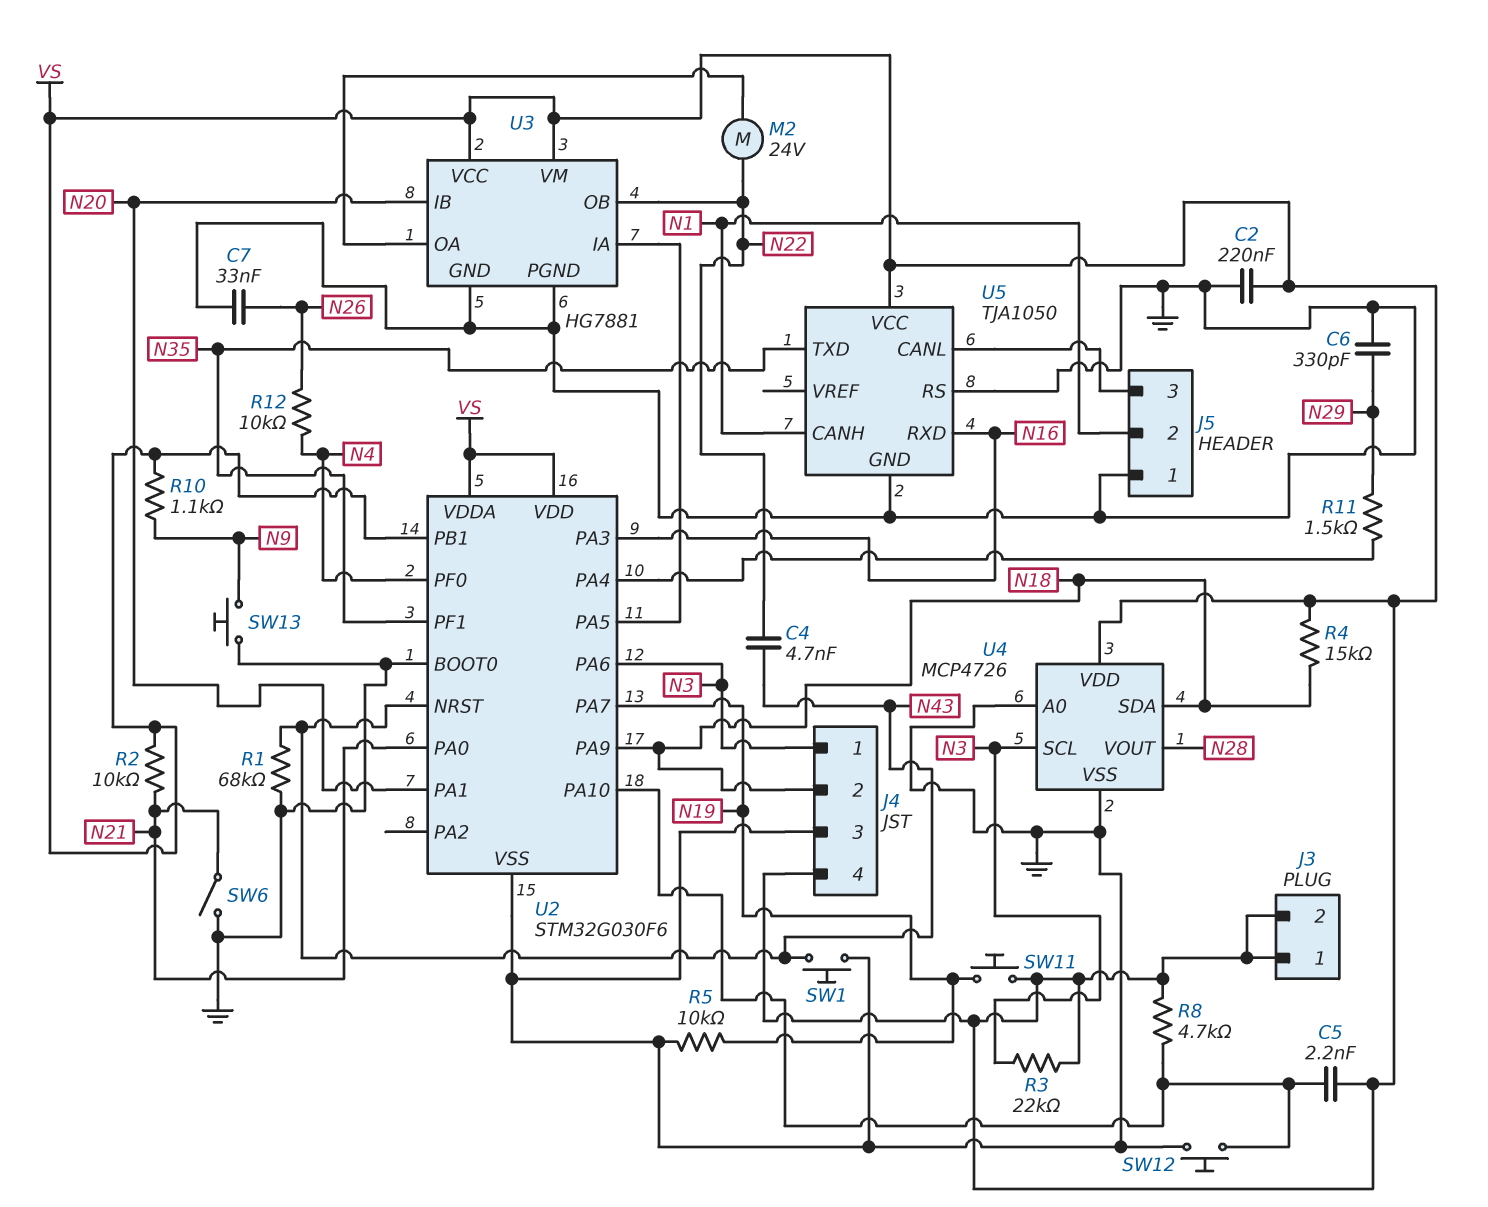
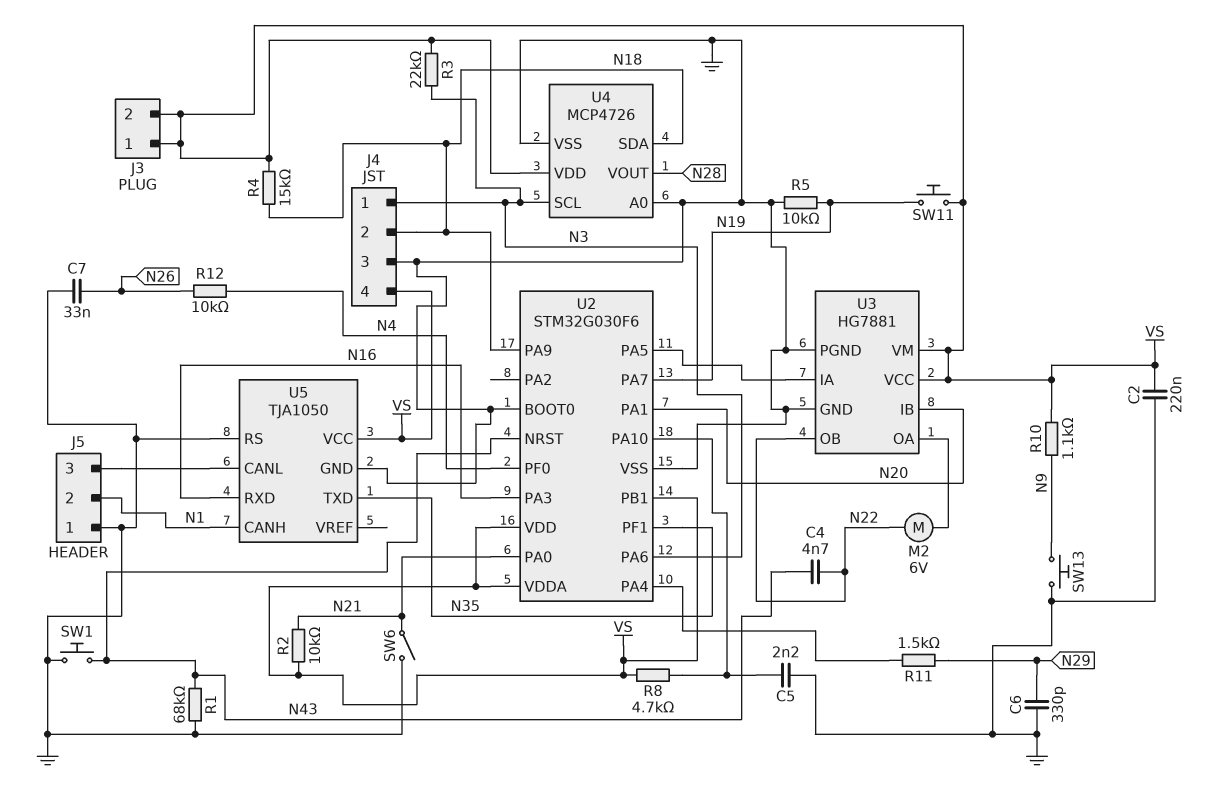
C5: 2.2nF (U2/PA10, VS) -> 2.2nF (GND, U2/PA10)
M2: motor 24V (N22, U3/OA) -> motor 6V (N22, U3/OA)
SW12: button (GND, U2/PA10) -> none

